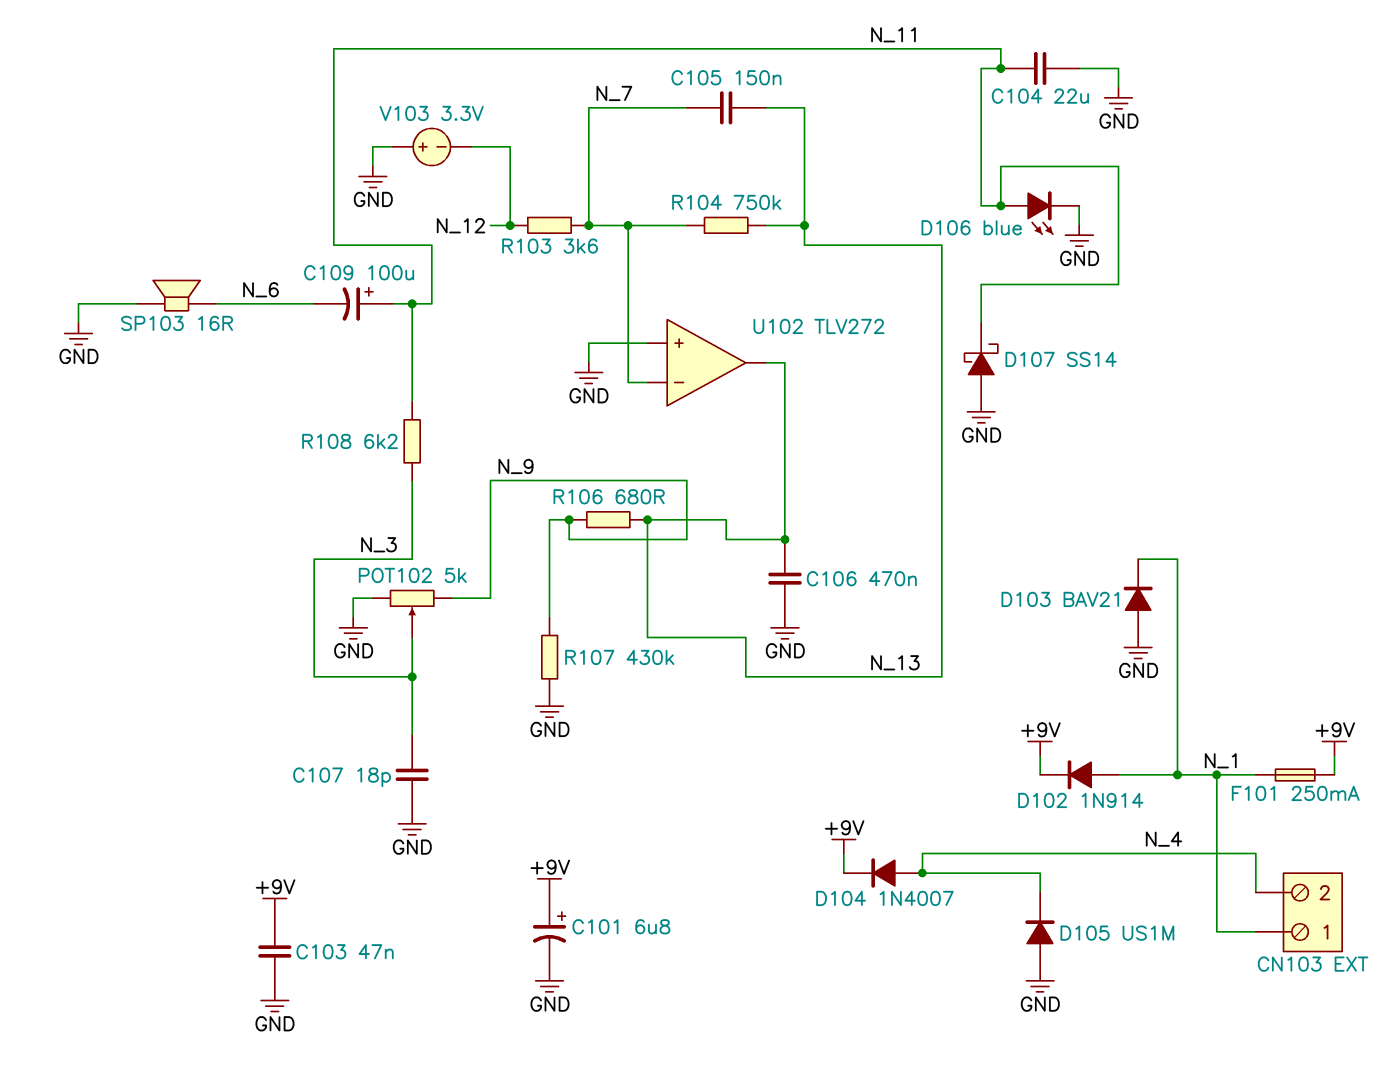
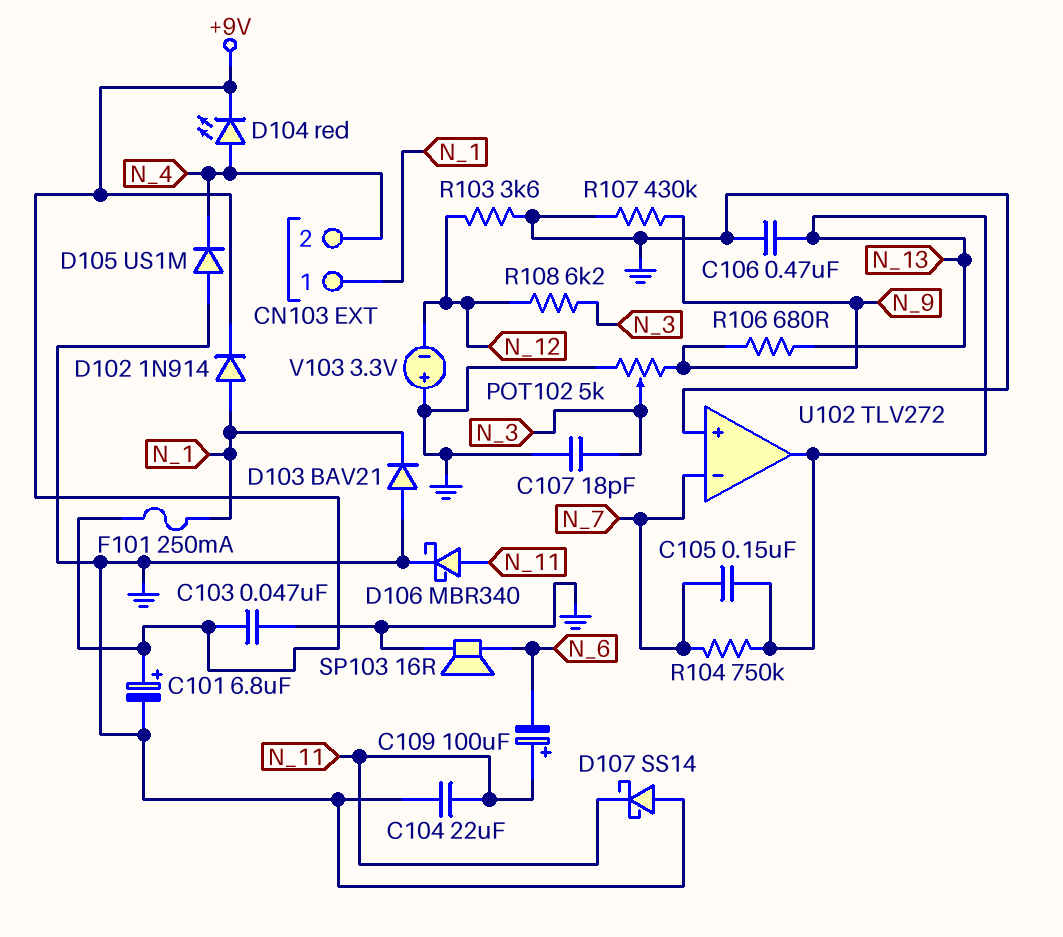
D104: diode 1N4007 (A N_4, K +9V) -> LED red (A N_4, K +9V)
D106: LED blue (A N_11, K GND) -> schottky MBR340 (A N_11, K GND)
R103: 3.6k (N_7, N_12) -> 3.6k (GND, N_12)
R108: 6.2k (N_3, N_11) -> 6.2k (N_3, N_12)

